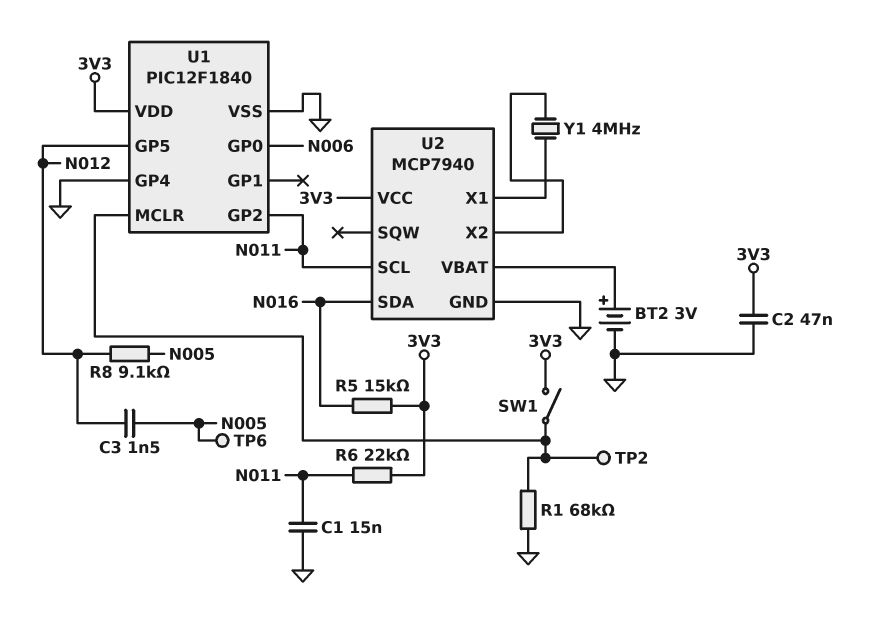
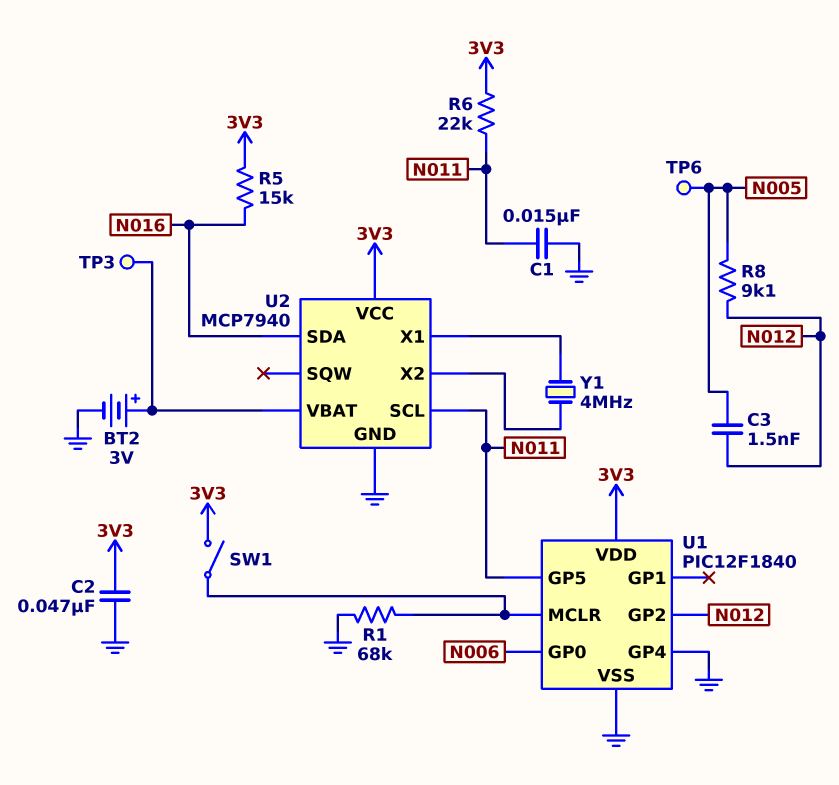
TP2: test point (U1/MCLR) -> none
TP3: none -> test point (U2/VBAT)
U1 pin GP2: N011 -> N012
U1 pin GP5: N012 -> N011

